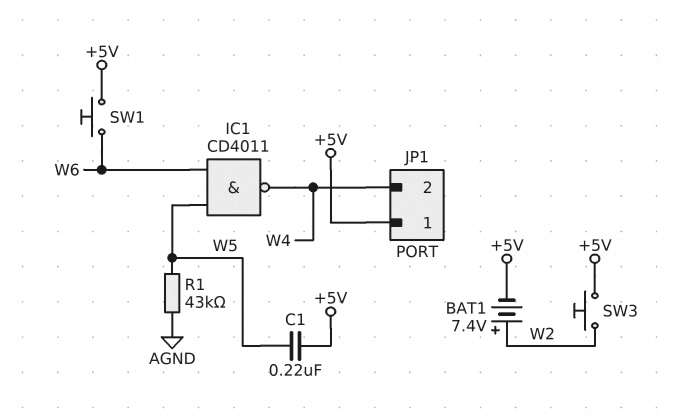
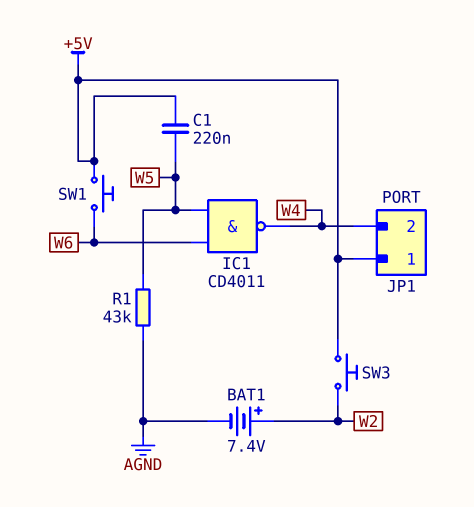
BAT1: 7.4V (plus W2, minus +5V) -> 7.4V (plus W2, minus AGND)

